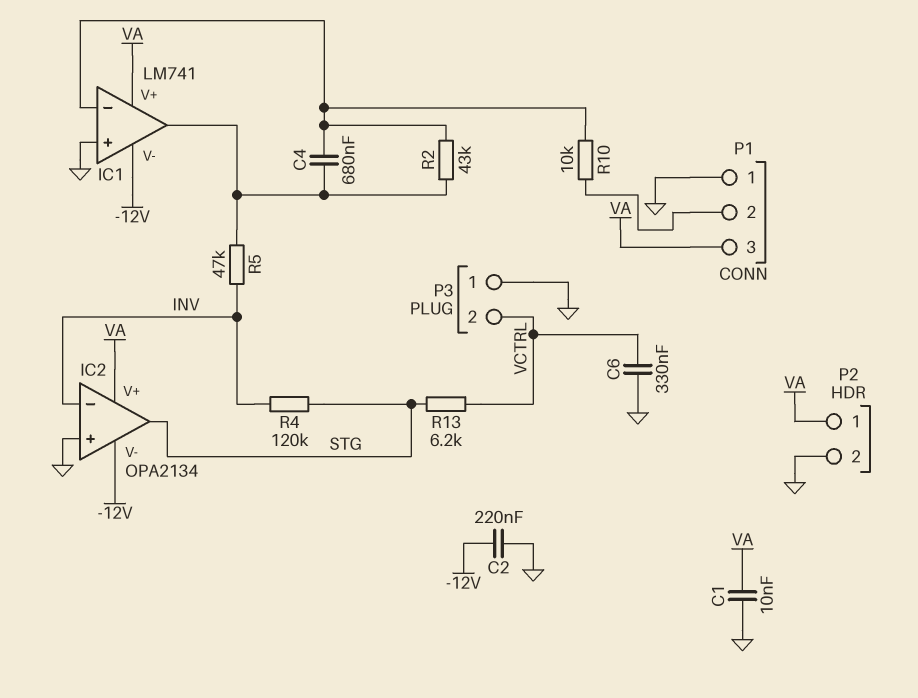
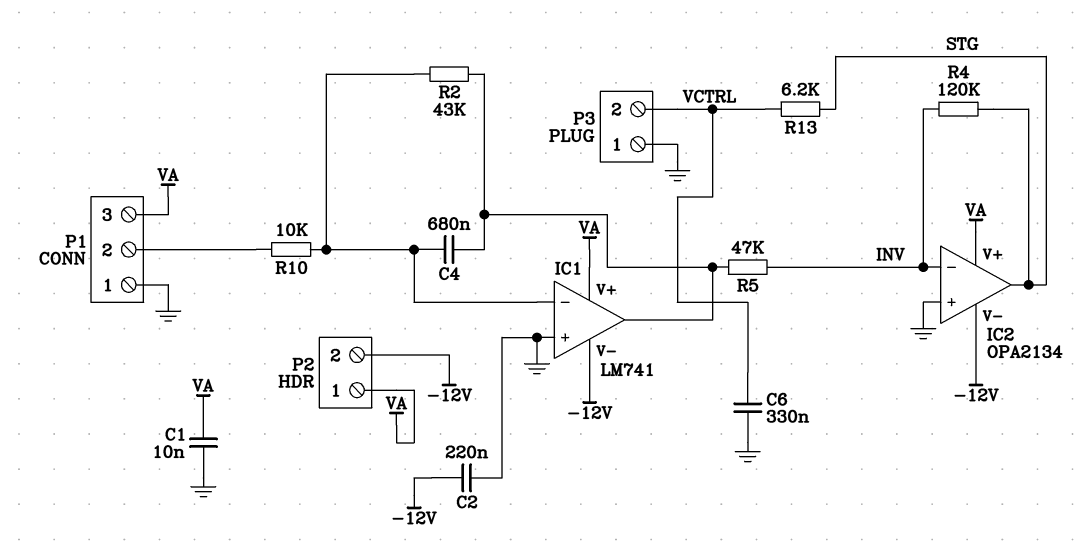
P2 pin 2: GND -> -12V

